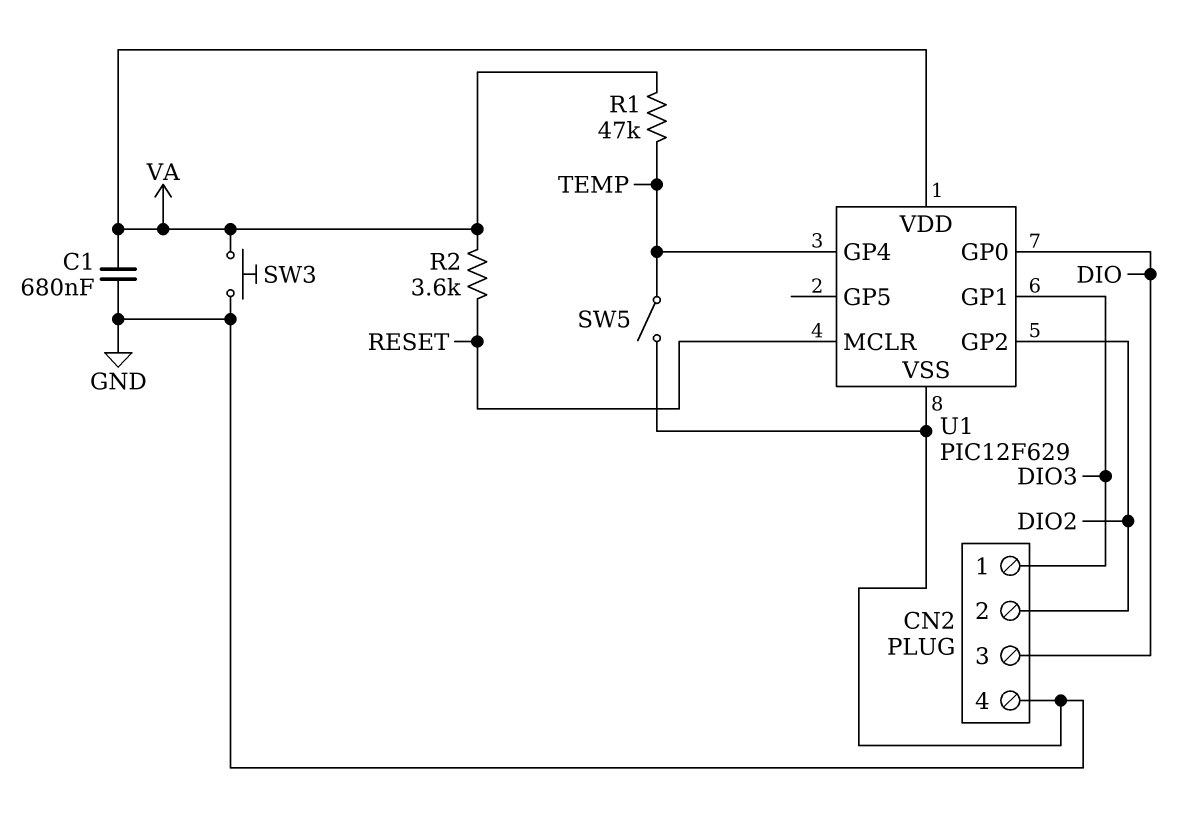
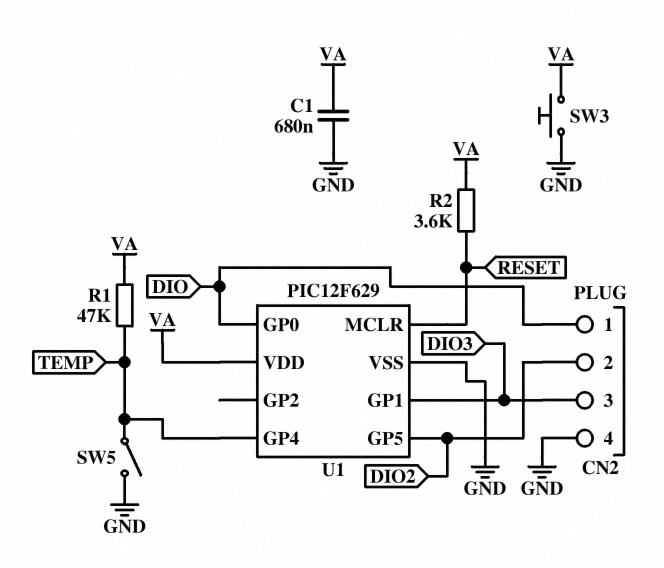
CN2 pin 1: DIO3 -> DIO
CN2 pin 3: DIO -> DIO3
U1 pin GP2: DIO2 -> none
U1 pin GP5: none -> DIO2

